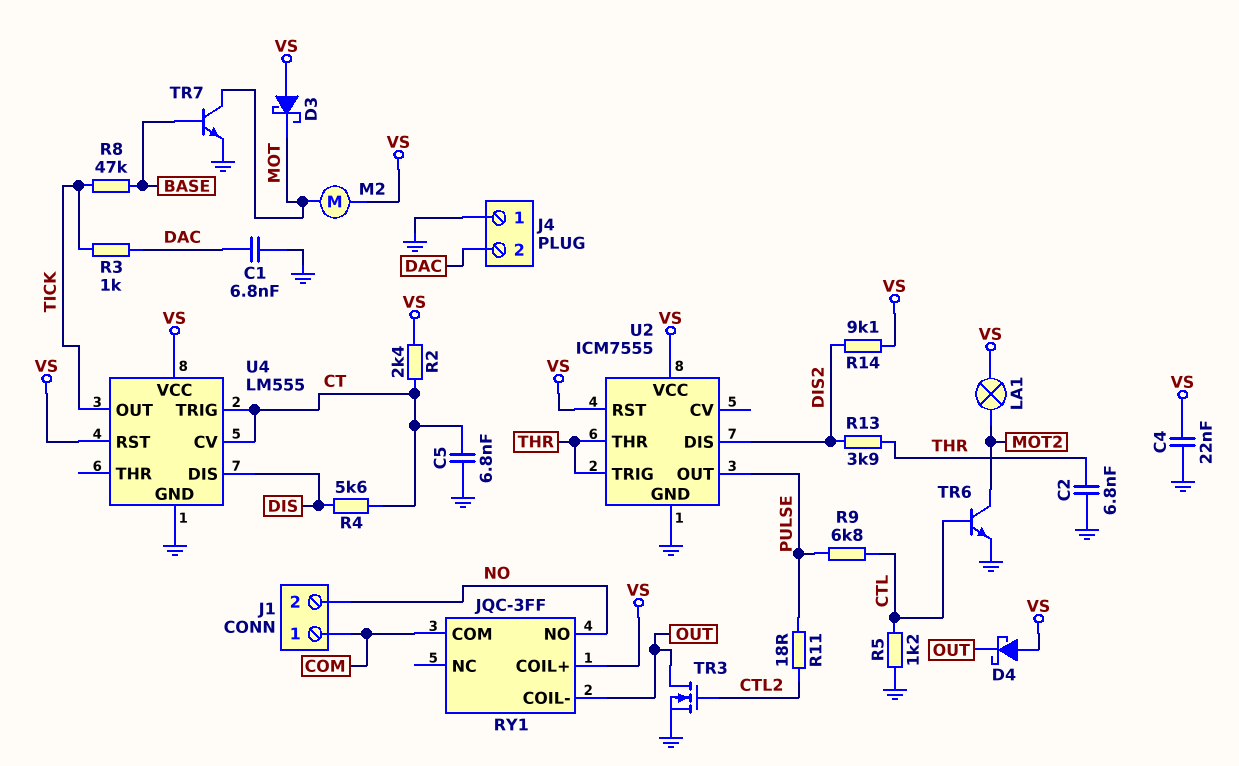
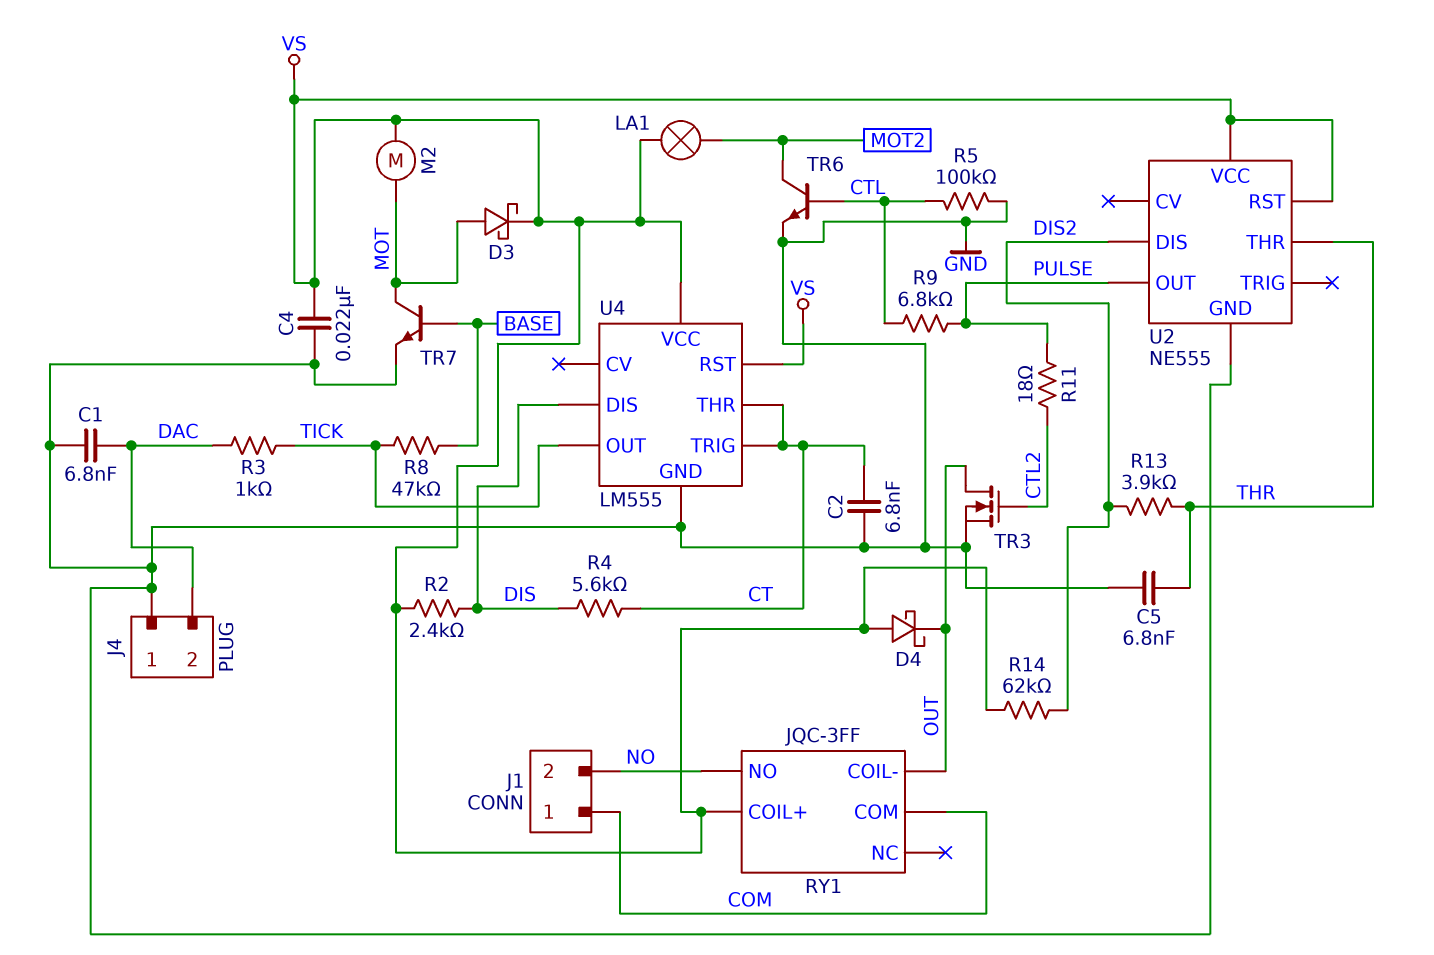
C2: 6.8nF (GND, THR) -> 6.8nF (CT, GND)
C5: 6.8nF (CT, GND) -> 6.8nF (GND, THR)
D3: schottky (A VS, K MOT) -> schottky (A MOT, K VS)
R2: 2.4k (CT, VS) -> 2.4k (DIS, VS)
R5: 1.2k (CTL, GND) -> 100k (CTL, GND)
R14: 9.1k (DIS2, VS) -> 62k (DIS2, VS)
U2: ICM7555 -> NE555
U2 pin TRIG: THR -> none
U4 pin CV: CT -> none
U4 pin THR: none -> CT

